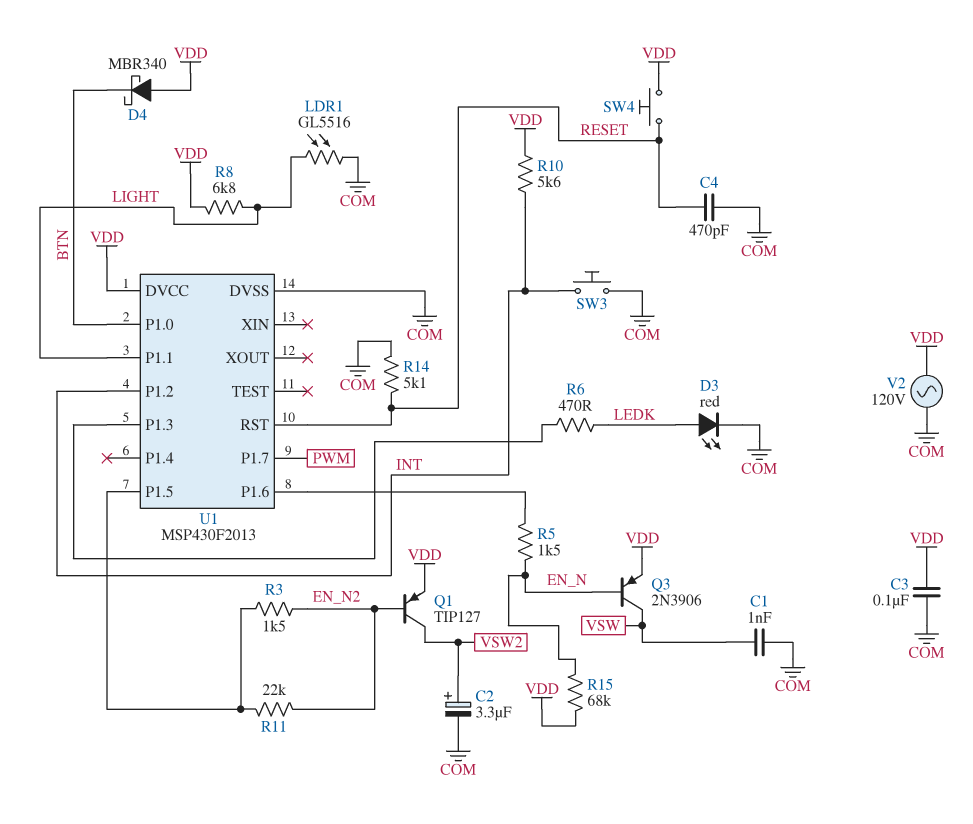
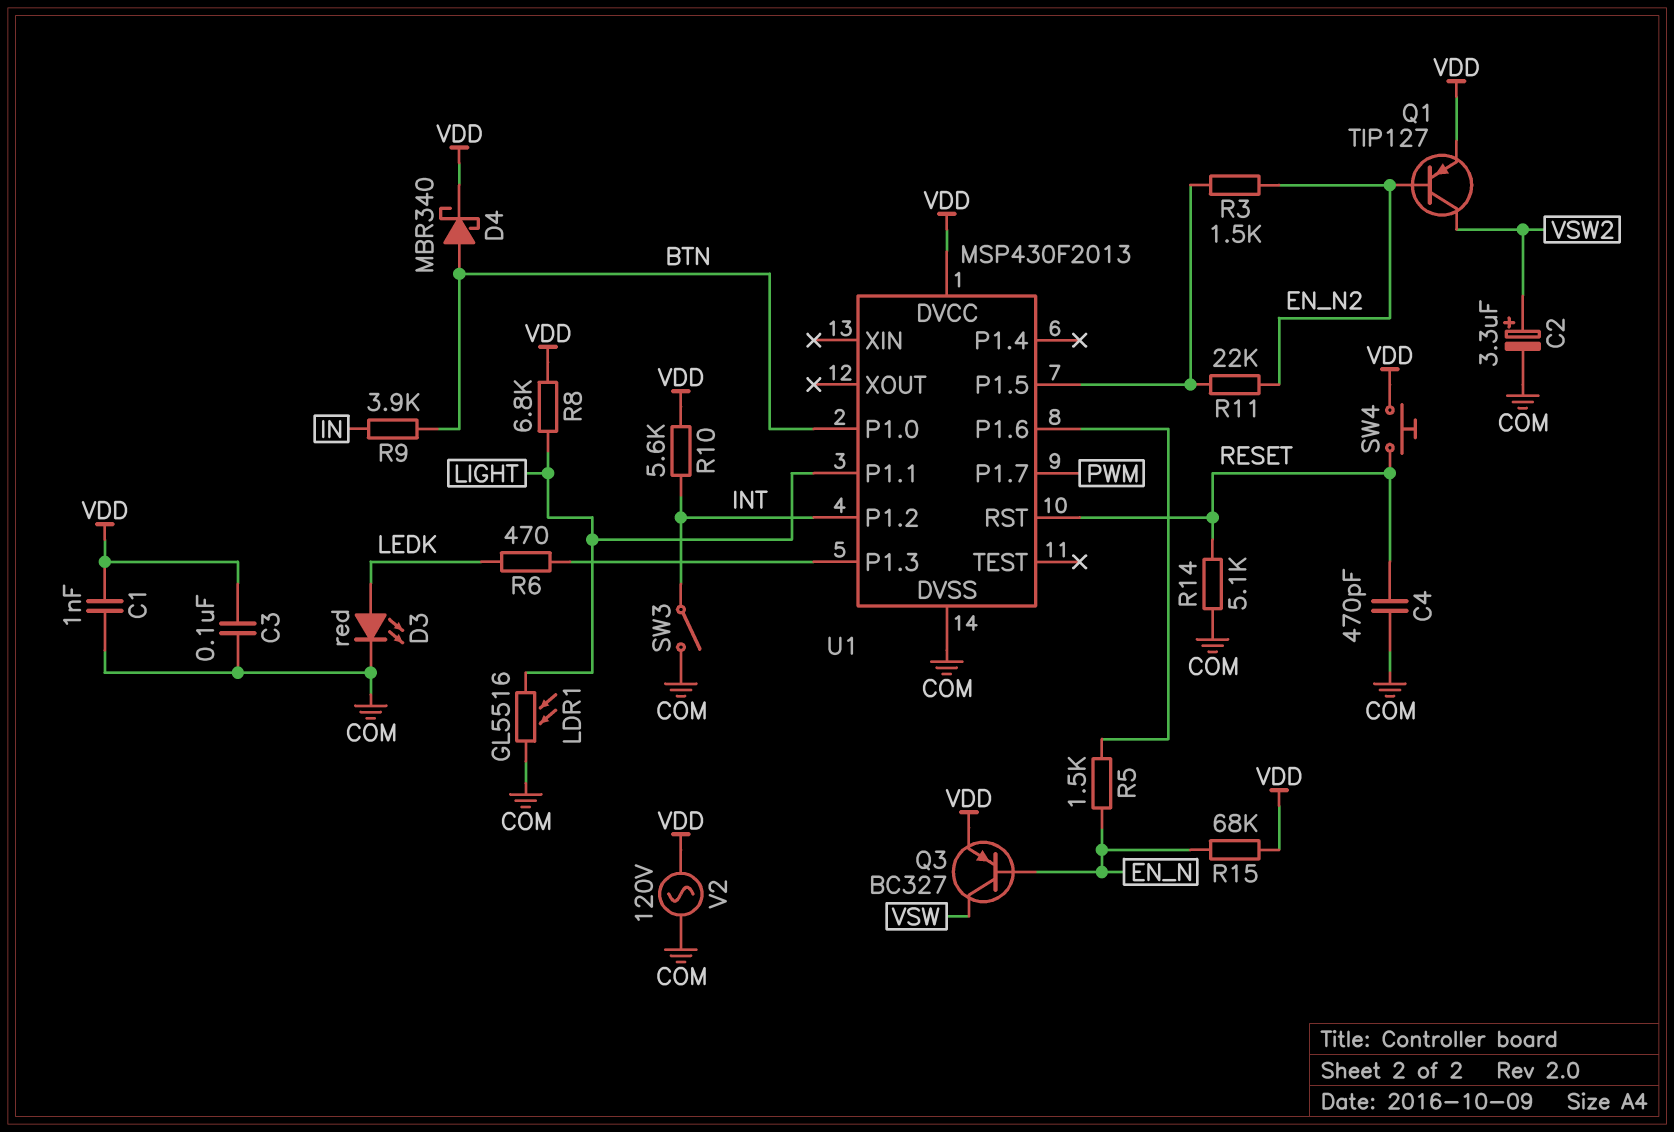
C1: 1nF (COM, VSW) -> 1nF (COM, VDD)
D4: schottky MBR340 (A VDD, K BTN) -> schottky MBR340 (A BTN, K VDD)
Q3: PNP 2N3906 (B EN_N, C VSW, E VDD) -> PNP BC327 (B EN_N, C VSW, E VDD)
R9: none -> 3.9k (BTN, IN)
SW3: button (COM, INT) -> switch (COM, INT)

